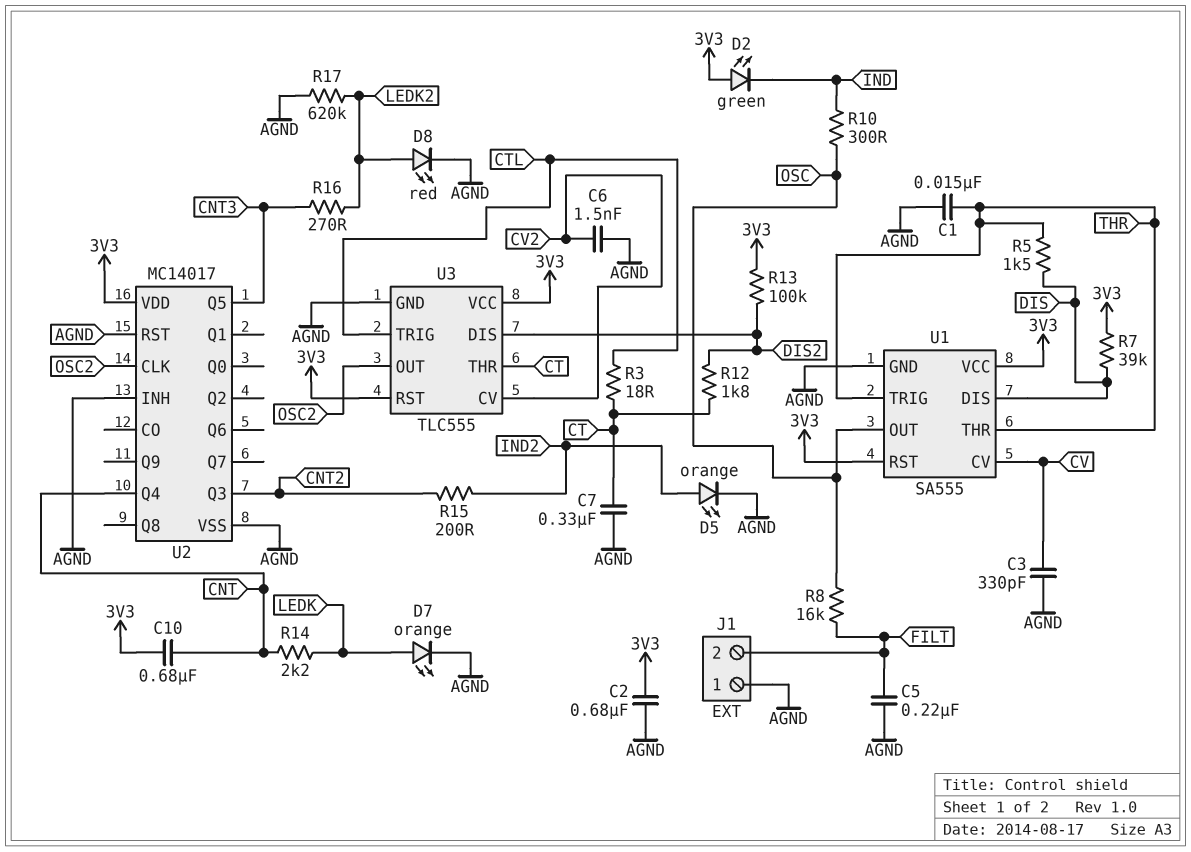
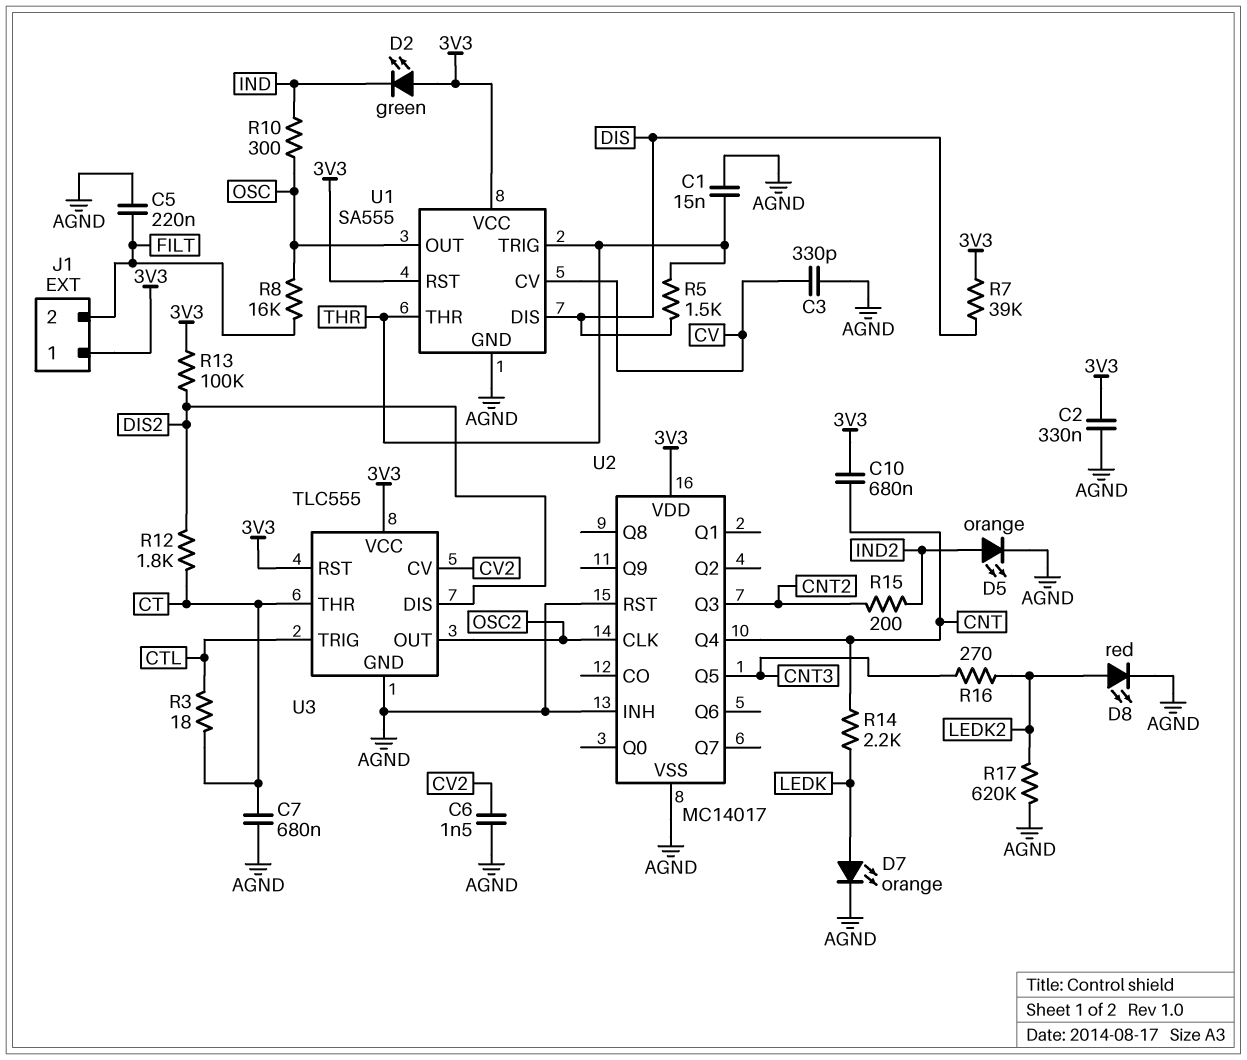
C2: 680nF (3V3, AGND) -> 330nF (3V3, AGND)
C7: 330nF (AGND, CT) -> 680nF (AGND, CT)
J1 pin 1: AGND -> 3V3

